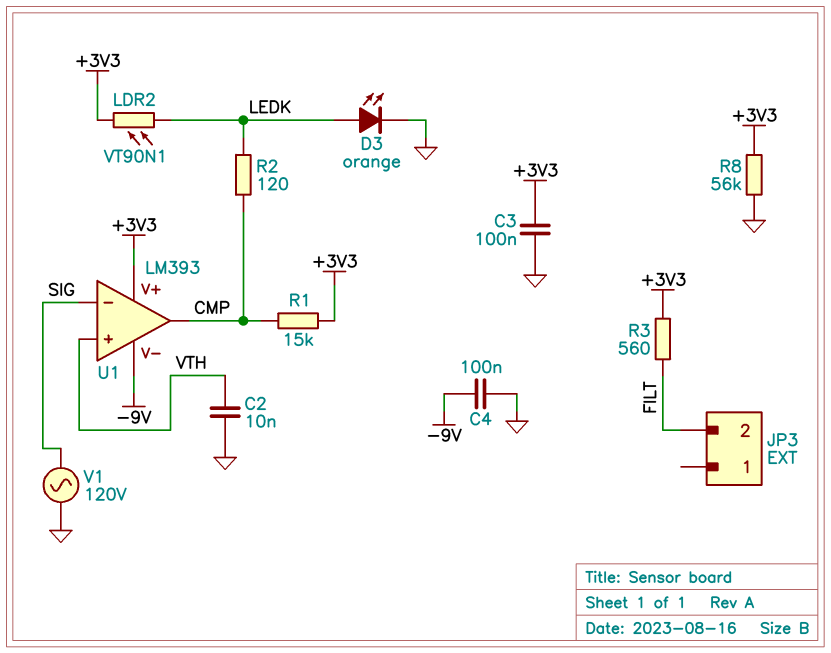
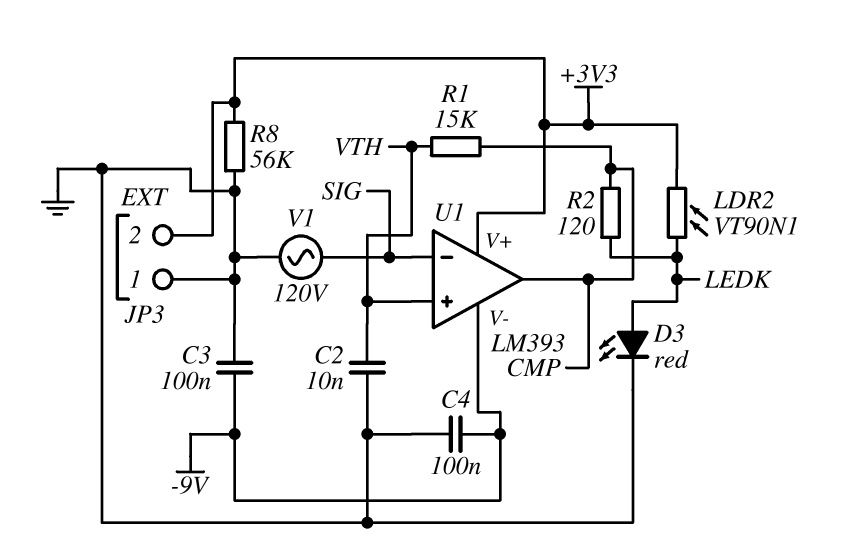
C3: 100nF (+3V3, GND) -> 100nF (-9V, GND)
D3: LED orange (A LEDK, K GND) -> LED red (A LEDK, K GND)
JP3 pin 1: none -> GND
JP3 pin 2: FILT -> +3V3
R1: 15k (+3V3, CMP) -> 15k (CMP, VTH)
R3: 560 (+3V3, FILT) -> none

